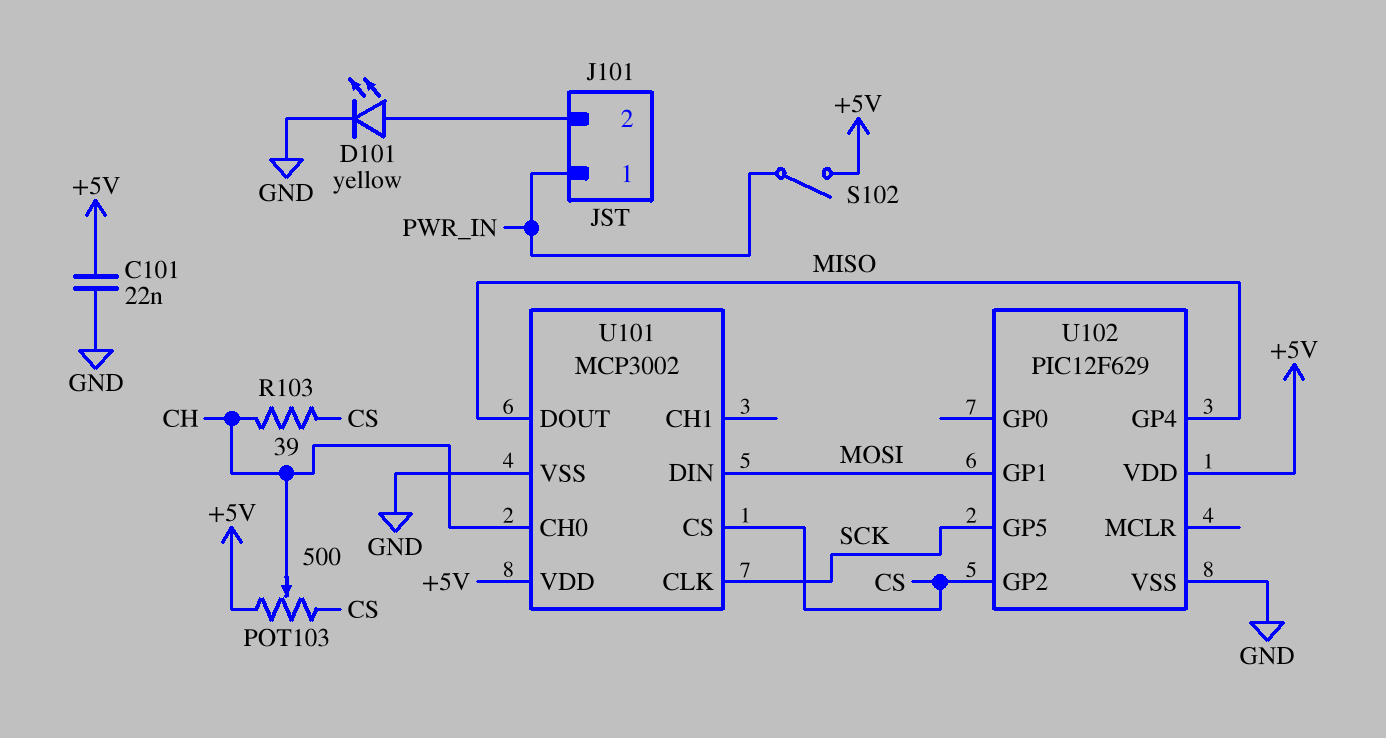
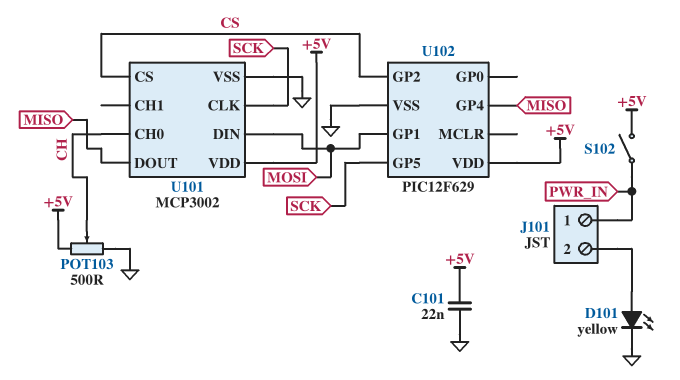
POT103: 500 (+5V, CS, wiper CH) -> 500 (+5V, GND, wiper CH)
R103: 39 (CH, CS) -> none

